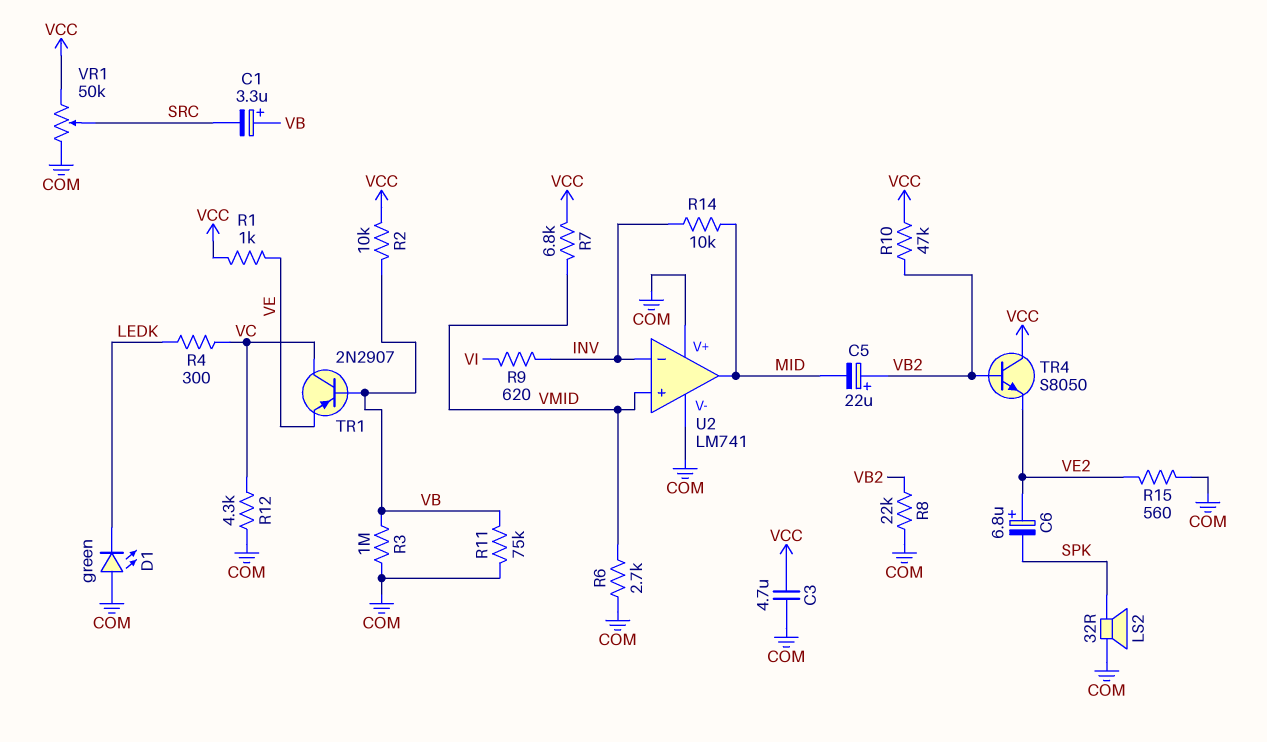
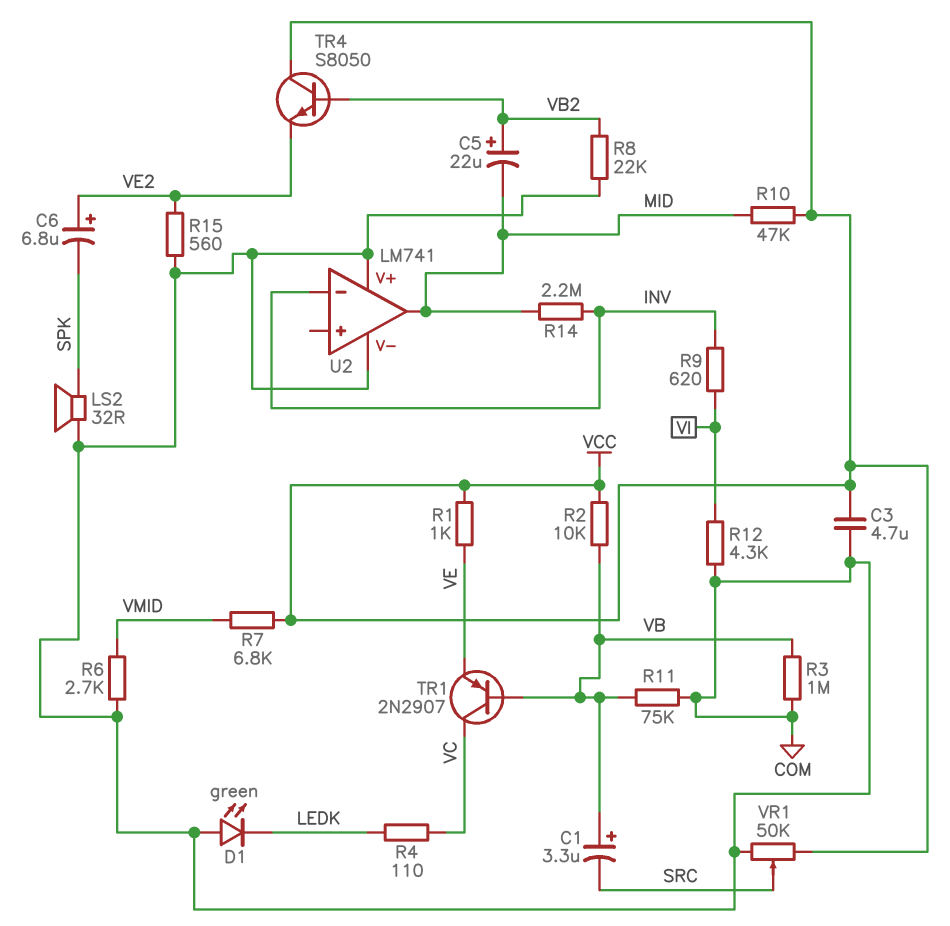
R4: 300 (LEDK, VC) -> 110 (LEDK, VC)
R10: 47k (VB2, VCC) -> 47k (MID, VCC)
R12: 4.3k (COM, VC) -> 4.3k (COM, VI)
R14: 10k (INV, MID) -> 2.2M (INV, MID)
U2 pin in+: VMID -> none

